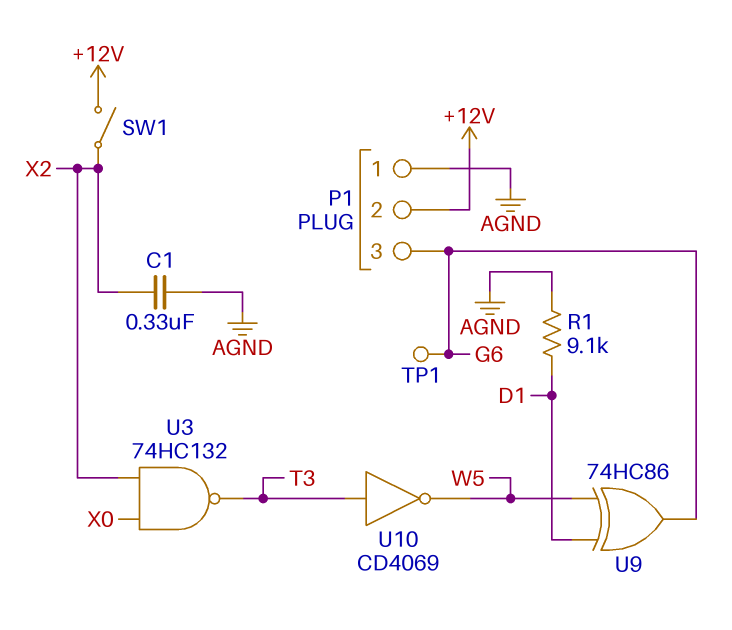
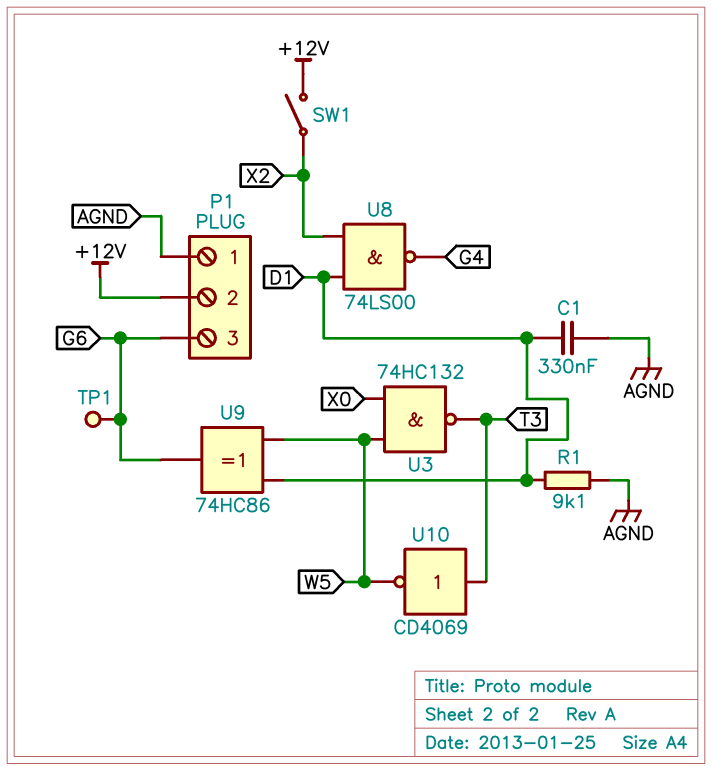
C1: 330nF (AGND, X2) -> 330nF (AGND, D1)
U3: NAND 74HC132 (in X0, in X2, out T3) -> NAND 74HC132 (in W5, in X0, out T3)
U8: none -> NAND 74LS00 (in D1, in X2, out G4)

